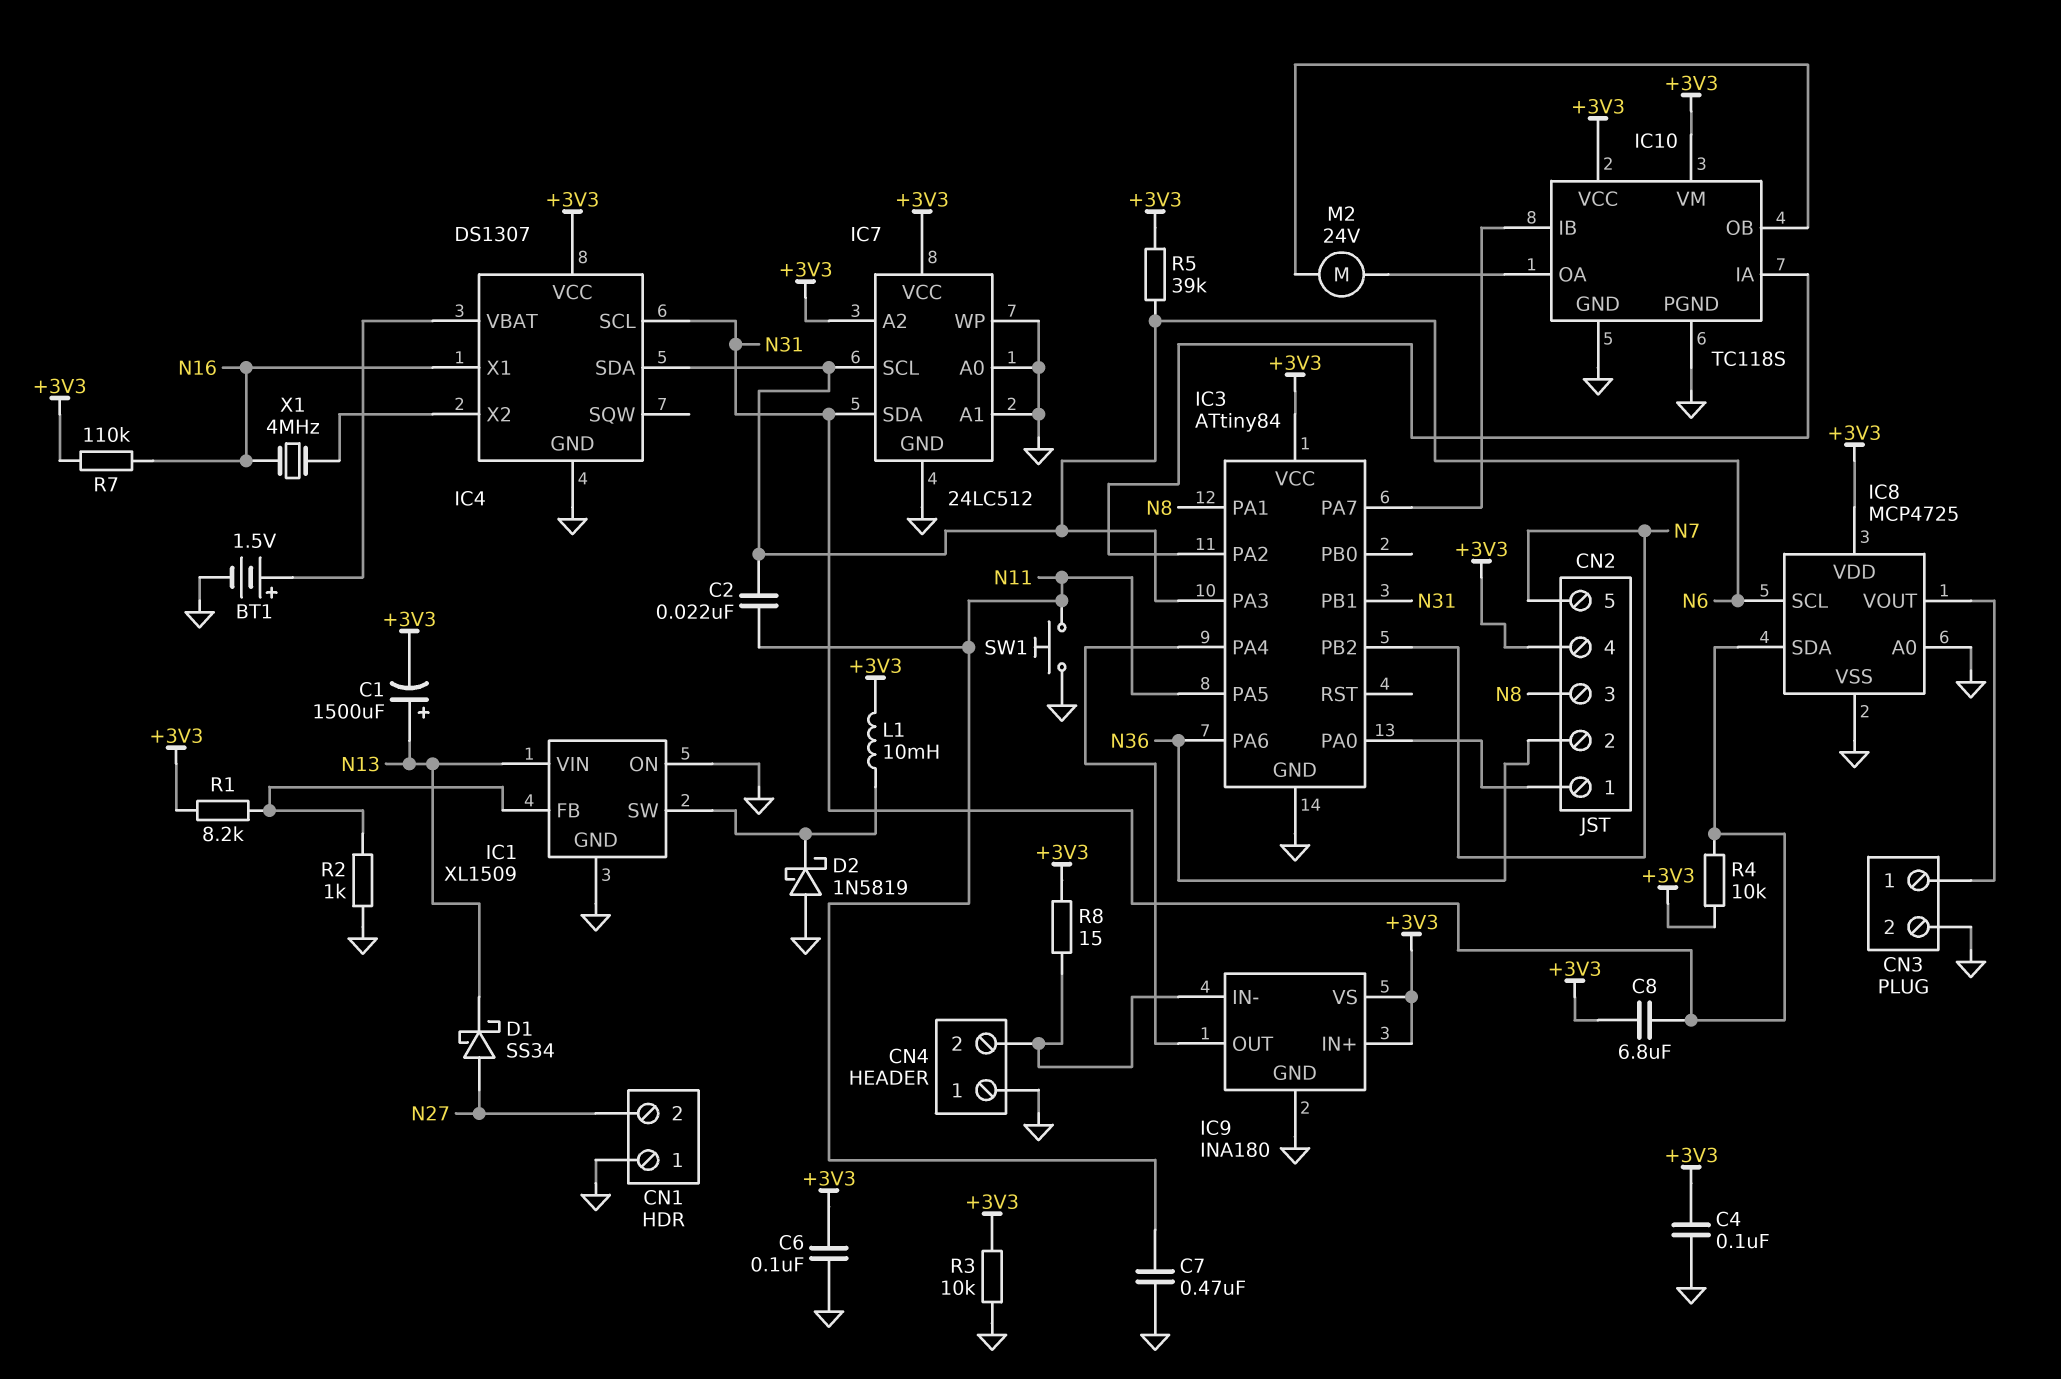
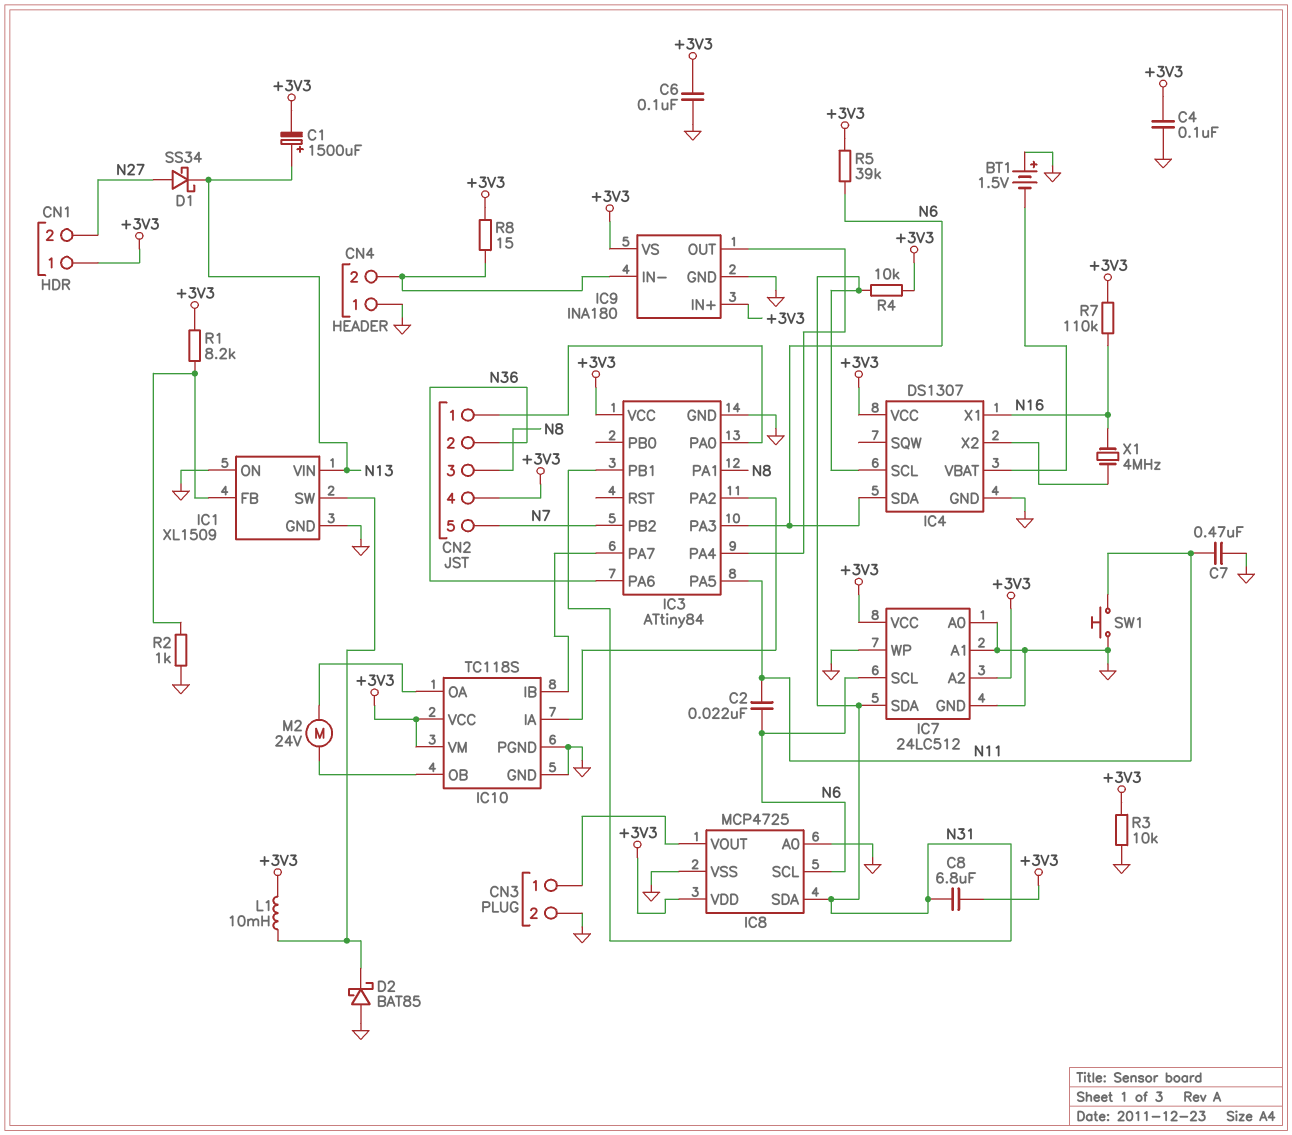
BT1: 1.5V (plus IC4/VBAT, minus GND) -> 1.5V (plus GND, minus IC4/VBAT)
CN1 pin 1: GND -> +3V3
D2: schottky 1N5819 (A GND, K IC1/SW) -> schottky BAT85 (A GND, K IC1/SW)

